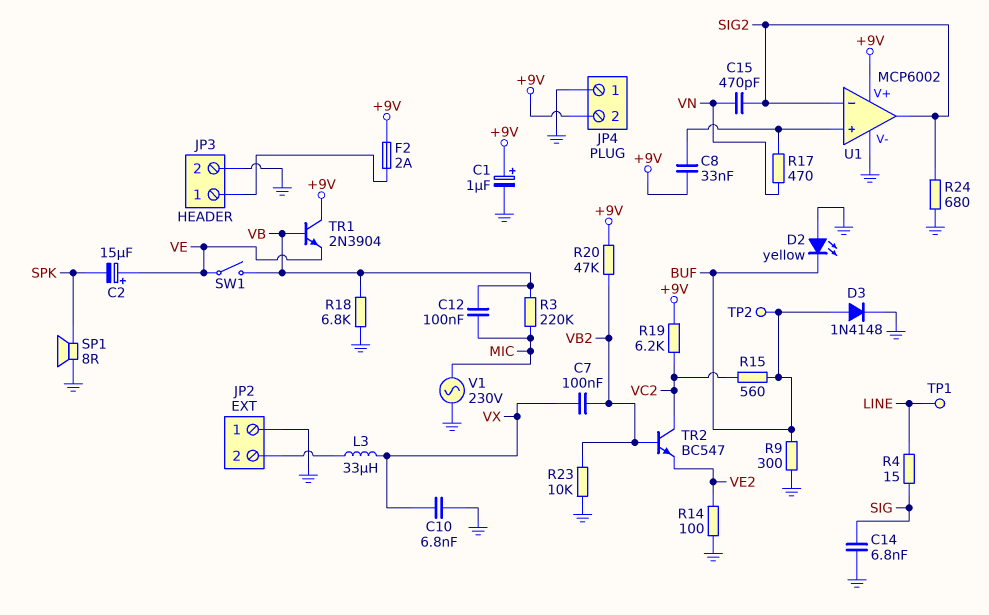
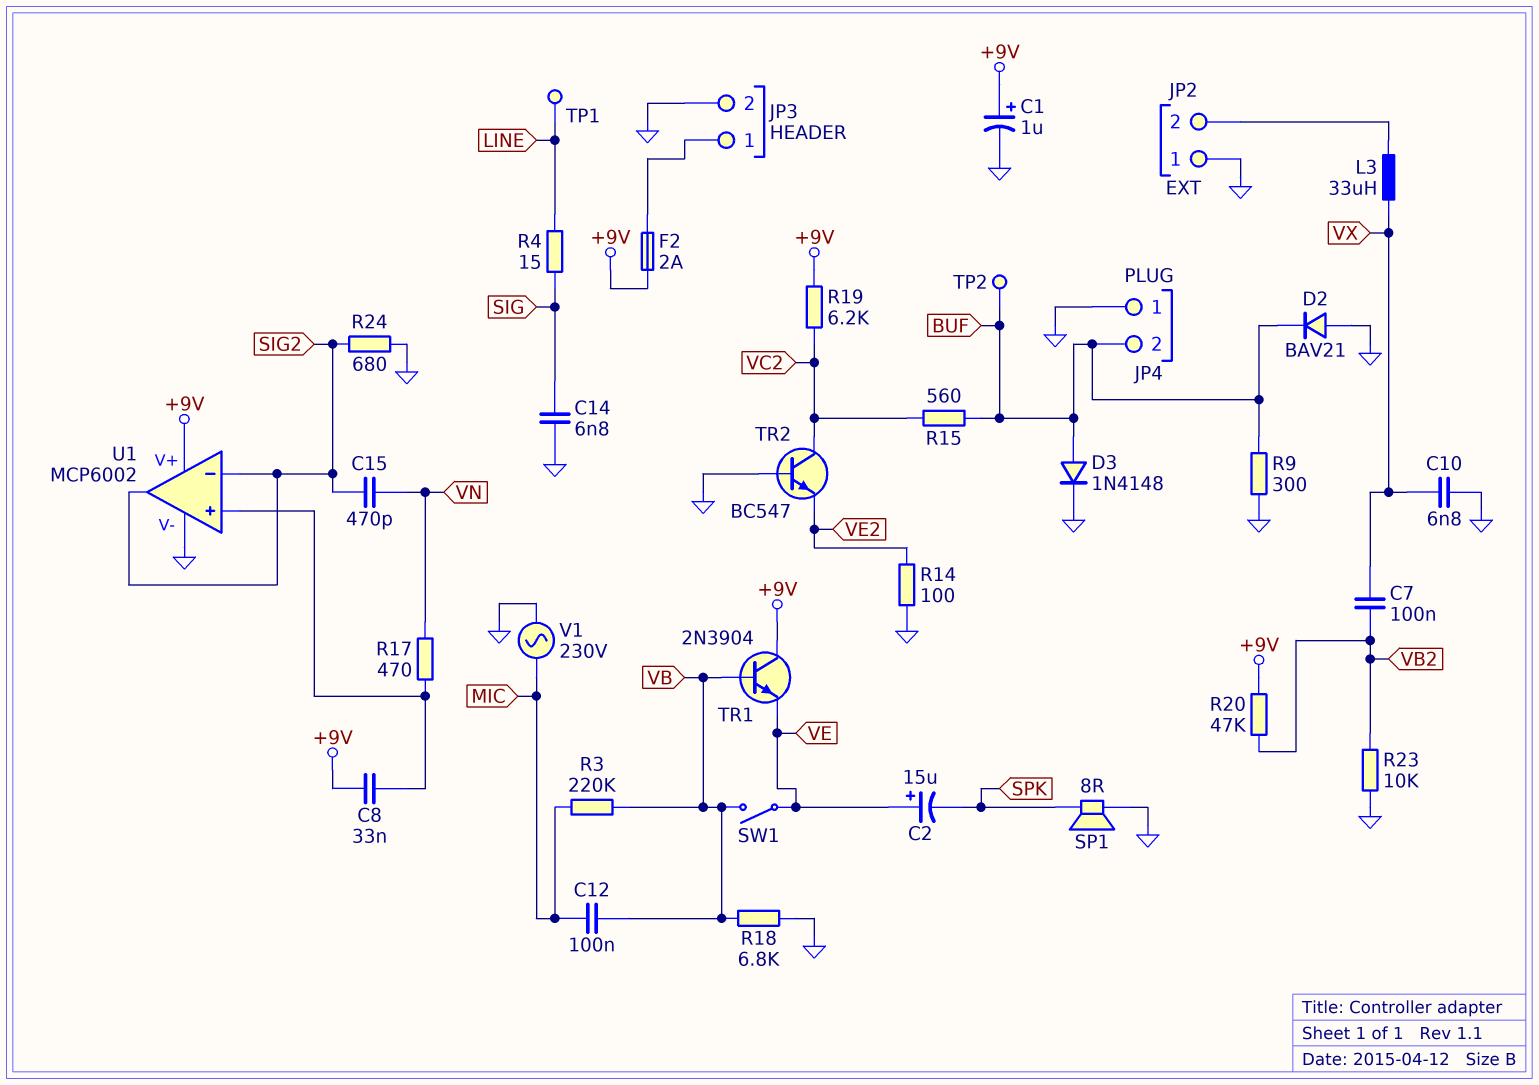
D2: LED yellow (A GND, K BUF) -> diode BAV21 (A GND, K BUF)
JP4 pin 2: +9V -> BUF
TR2: NPN BC547 (B VB2, C VC2, E VE2) -> NPN BC547 (B GND, C VC2, E VE2)

